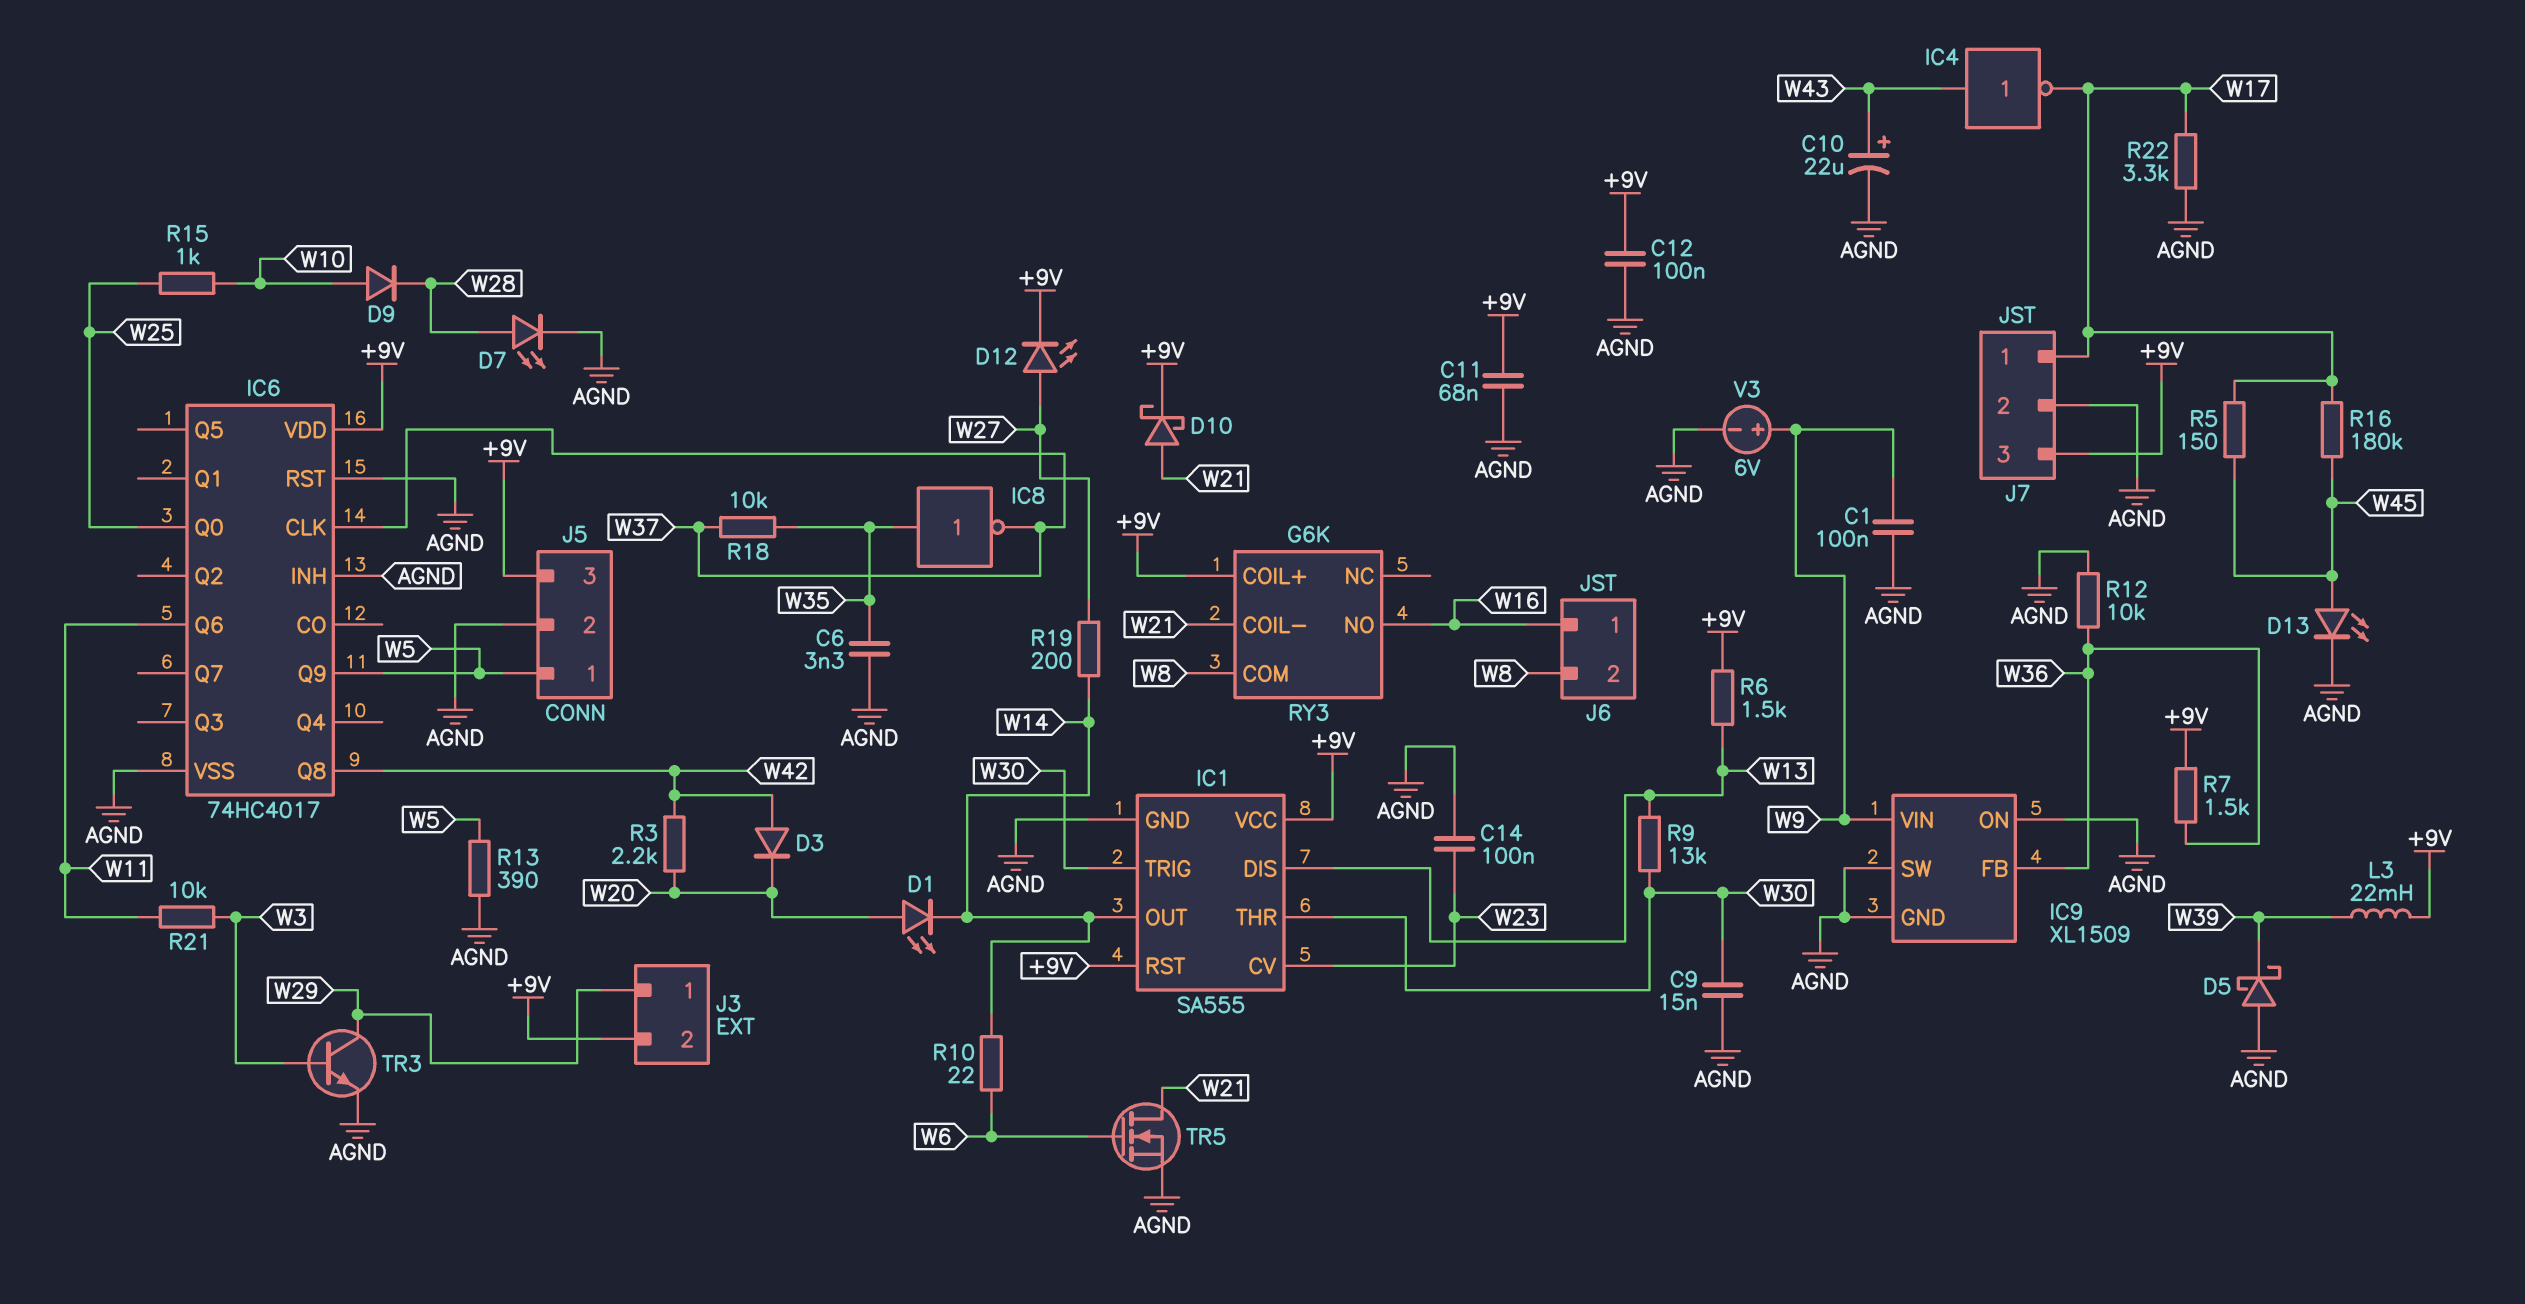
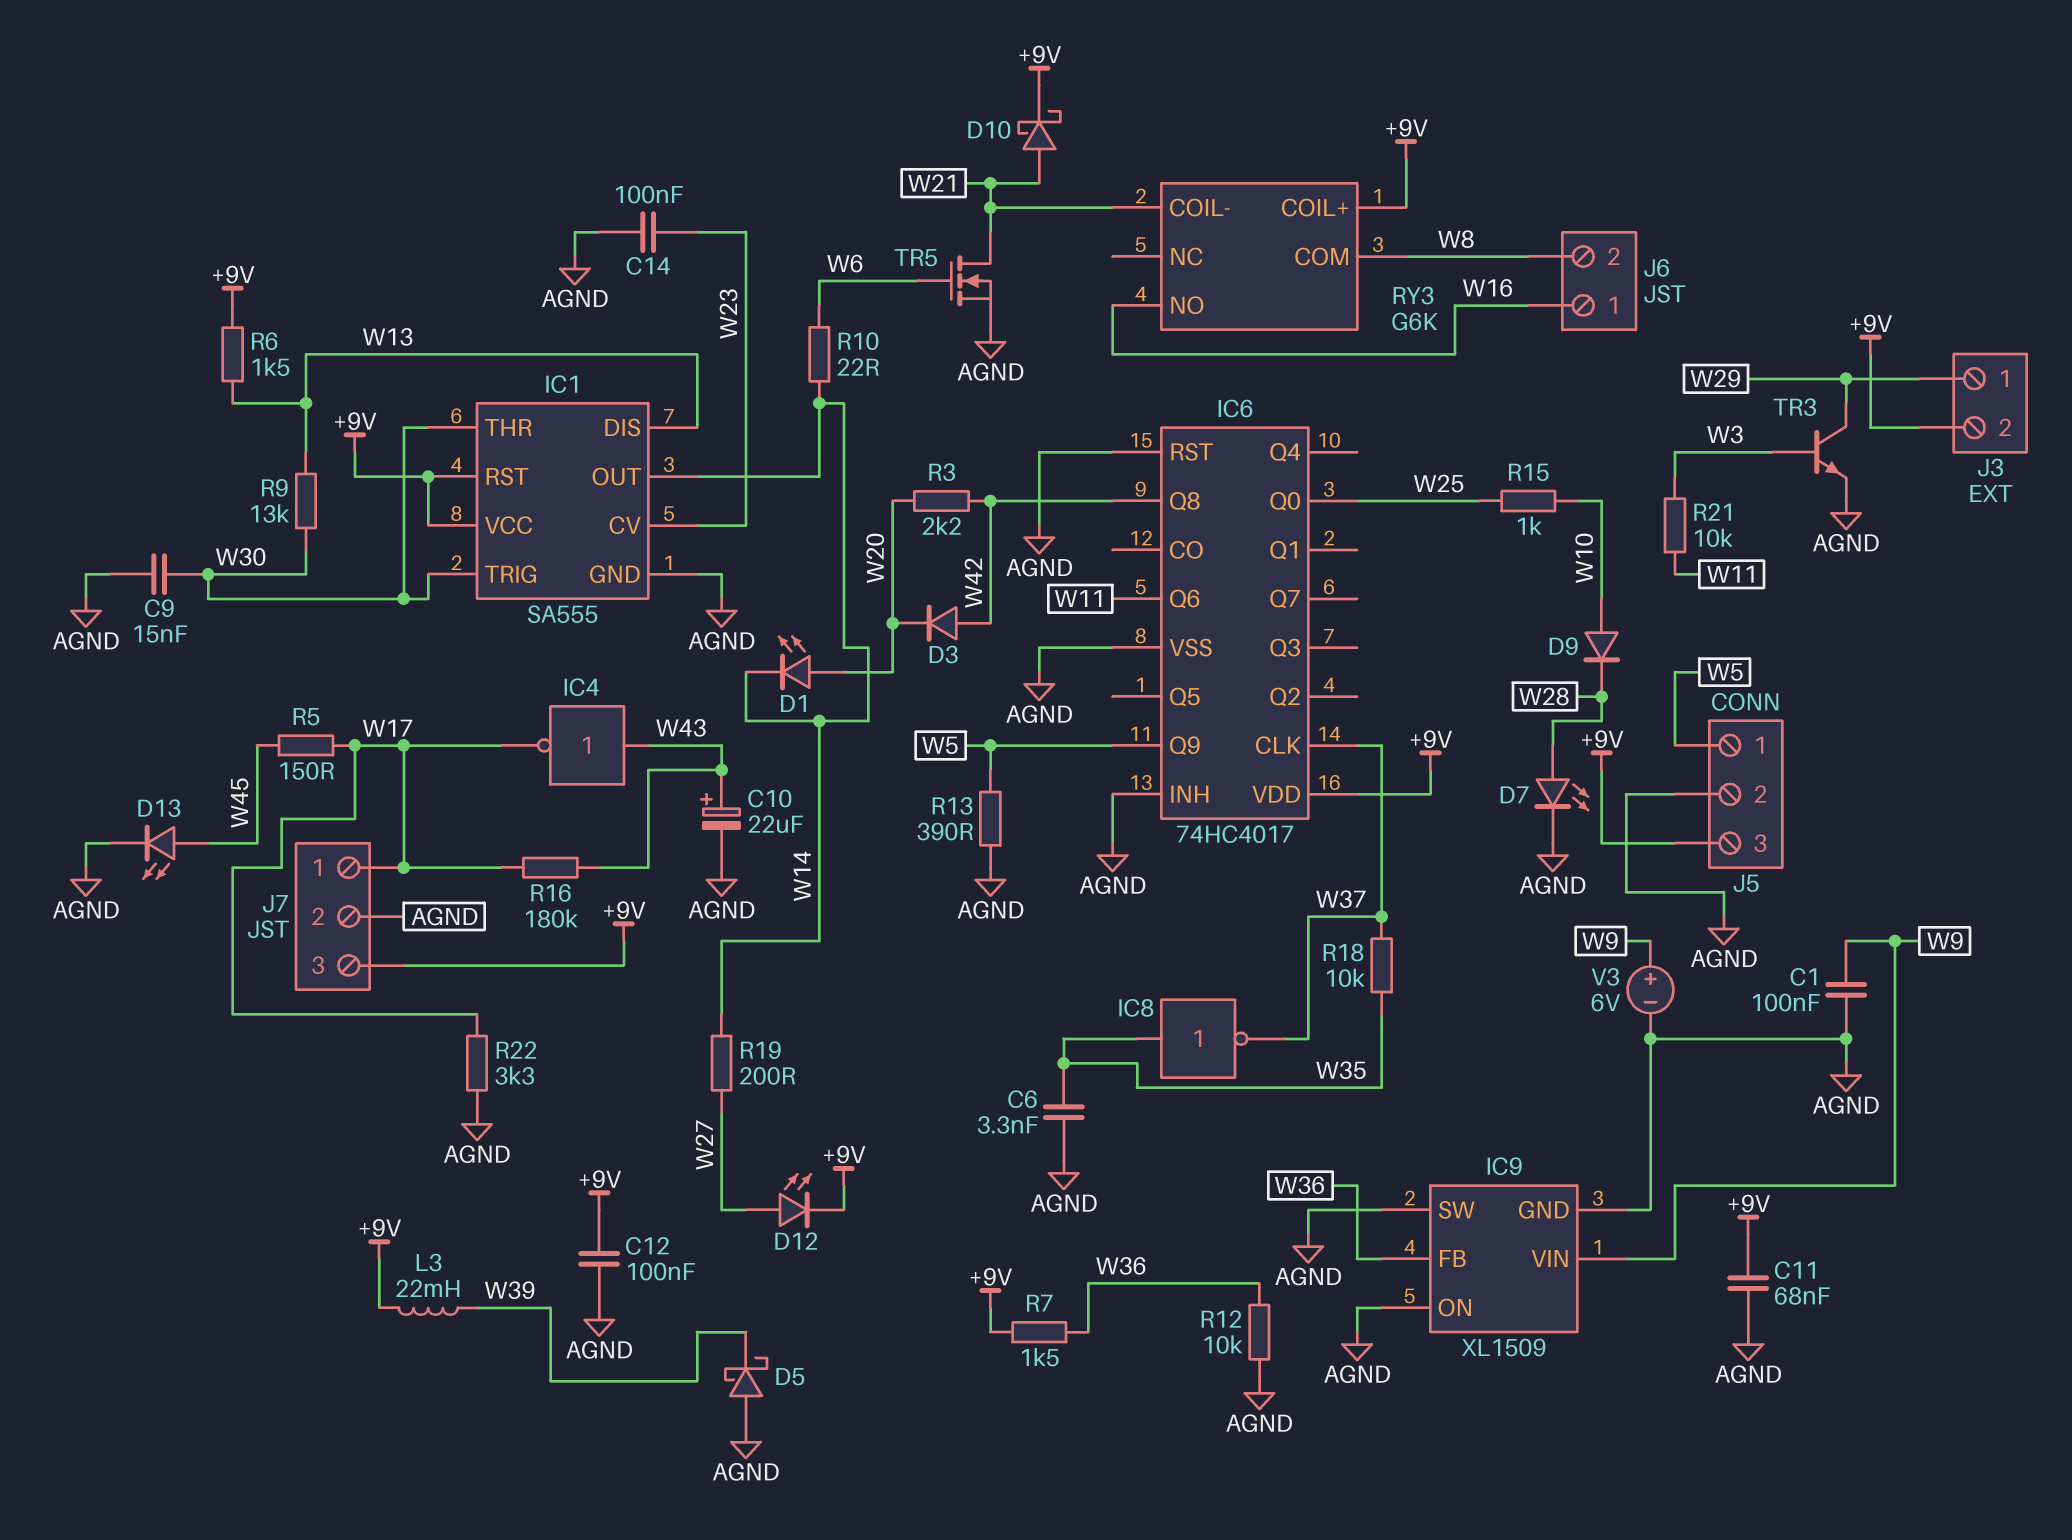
R16: 180k (W17, W45) -> 180k (W17, W43)

